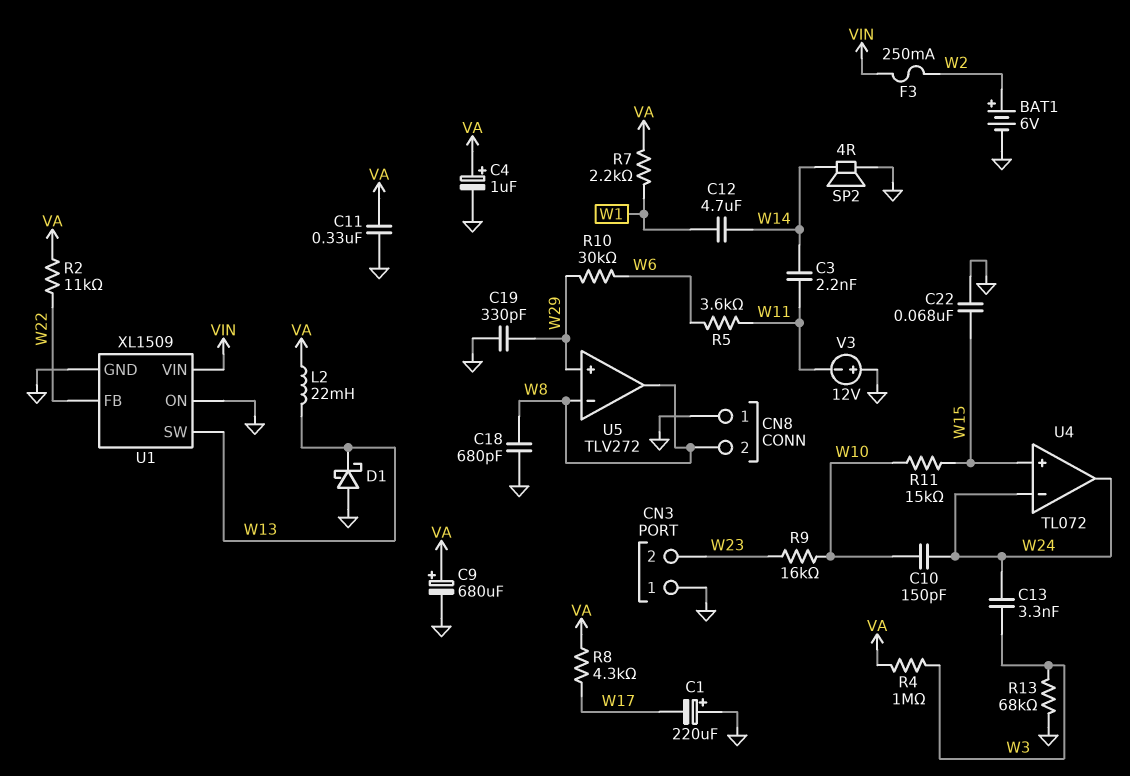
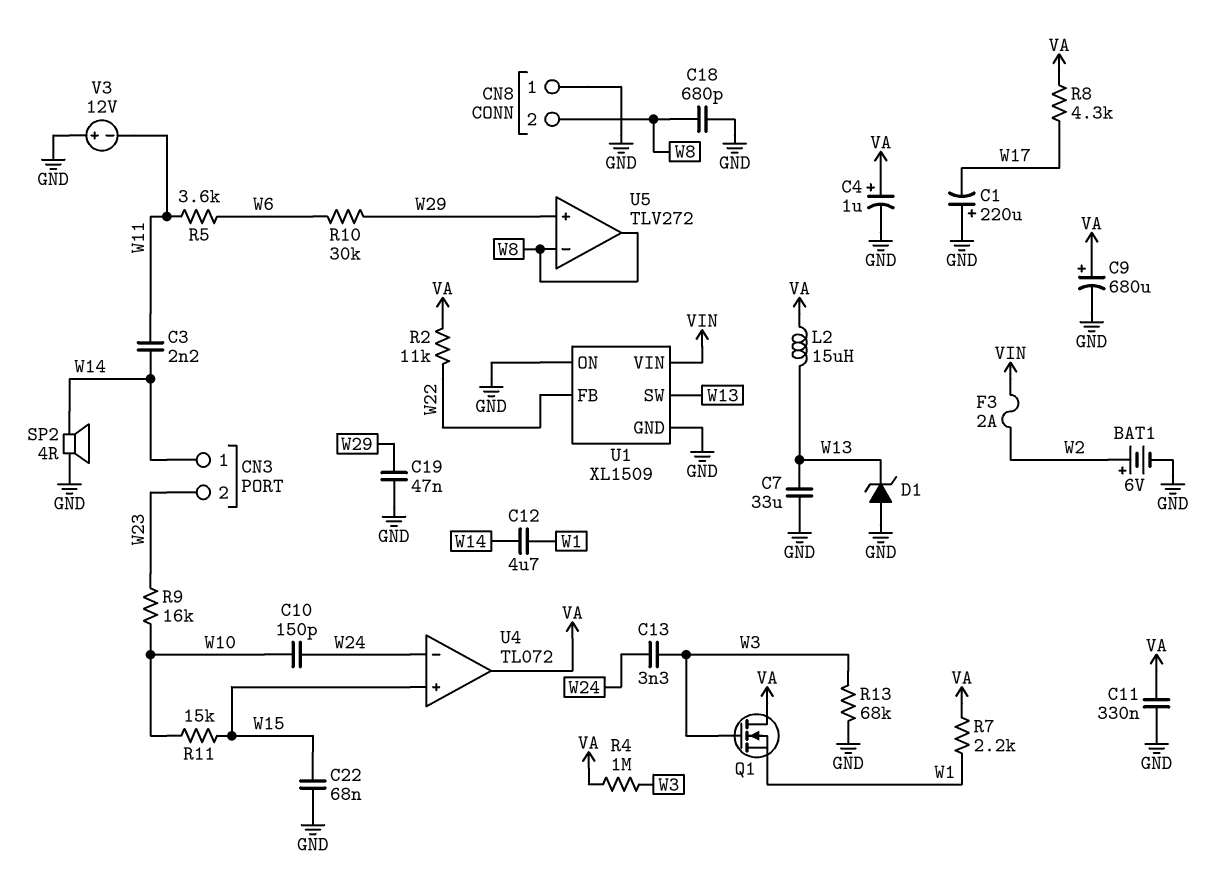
C7: none -> 33uF (GND, W13)
C19: 330pF (GND, W29) -> 47nF (GND, W29)
CN3 pin 1: GND -> W14
D1: schottky (A GND, K W13) -> zener (A GND, K W13)
F3: 250mA (VIN, W2) -> 2A (VIN, W2)
L2: 22mH (VA, W13) -> 15uH (VA, W13)
Q1: none -> NMOS (G W3, D VA, S W1)
U4 pin out: W24 -> VA

